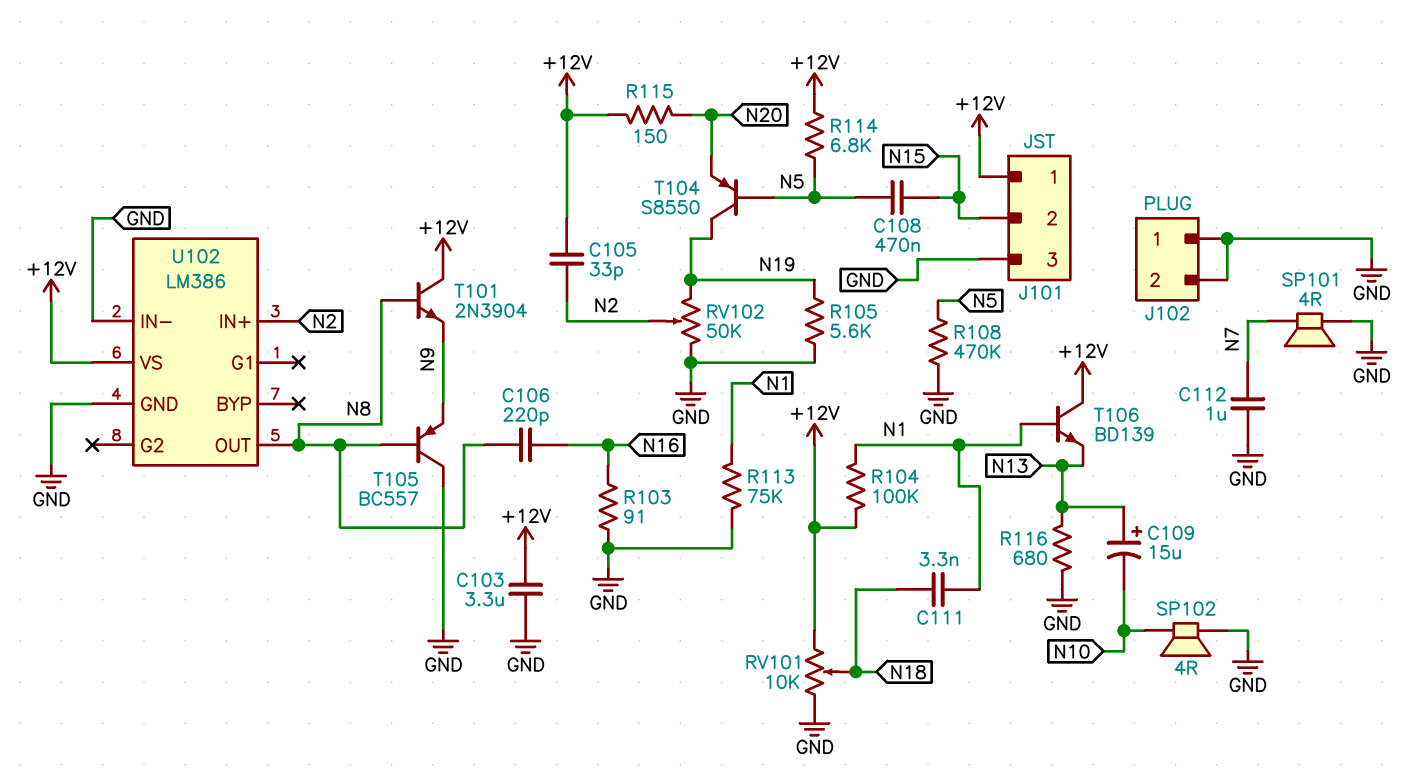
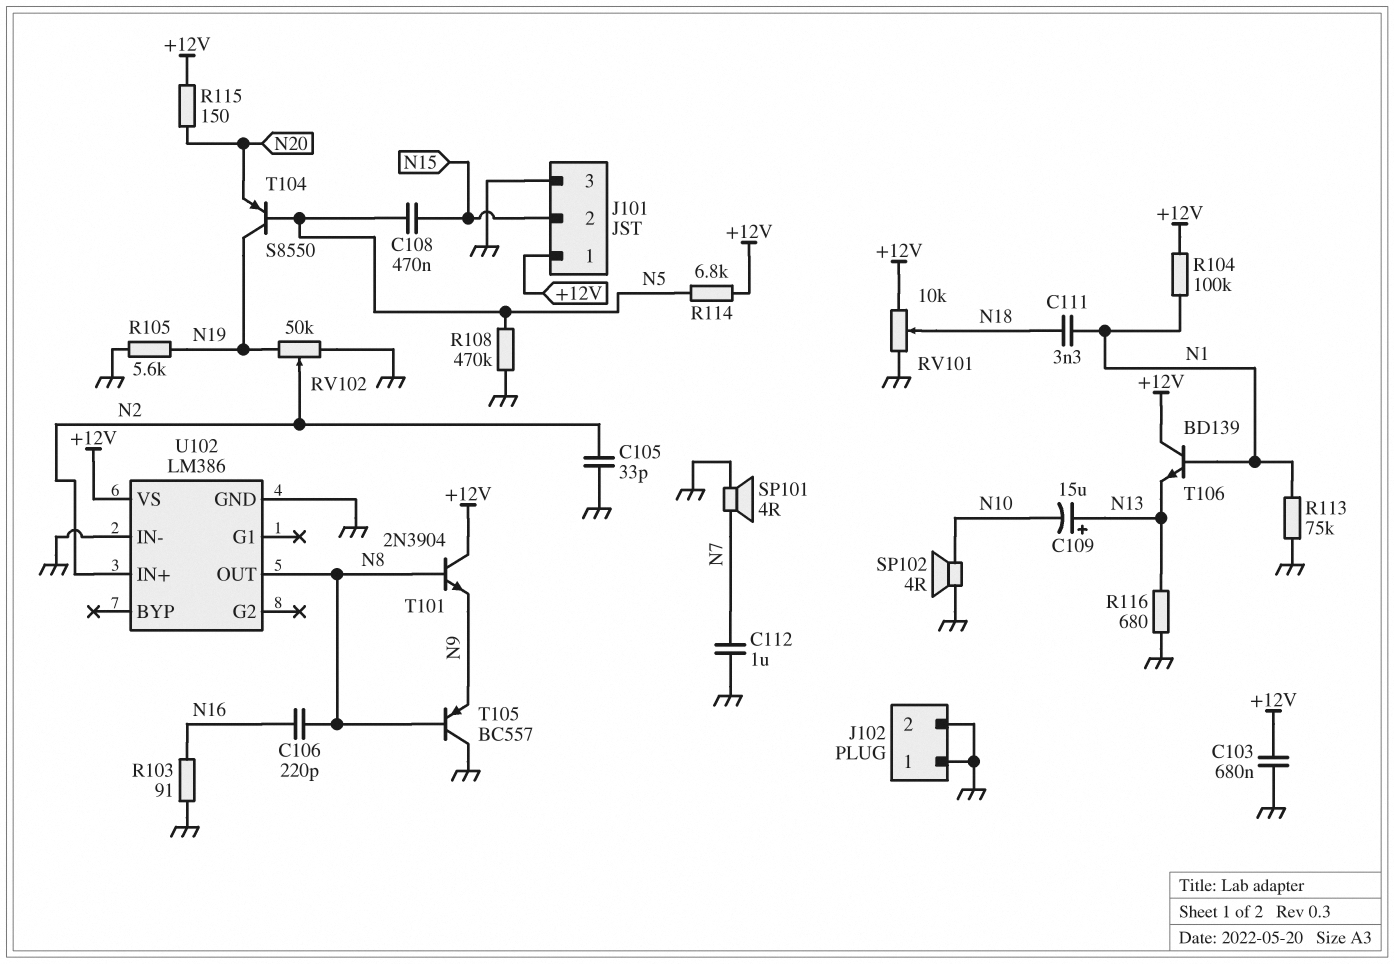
C103: 3.3uF (+12V, GND) -> 680nF (+12V, GND)
C105: 33pF (+12V, N2) -> 33pF (GND, N2)

